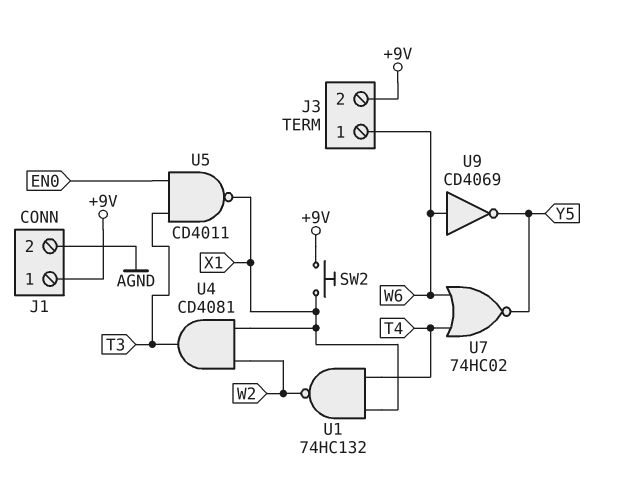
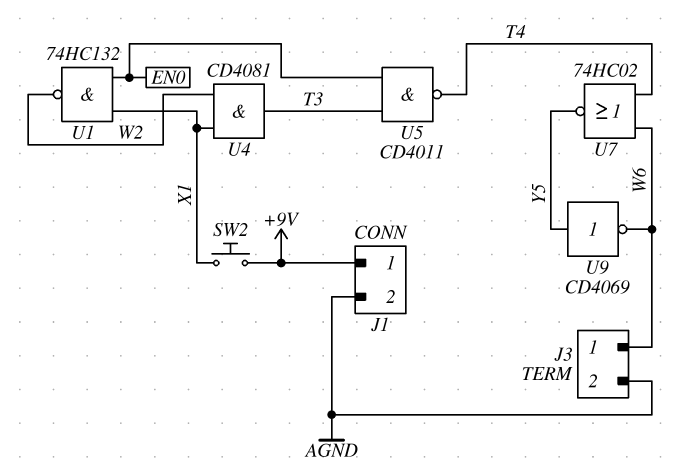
J3 pin 2: +9V -> AGND
U1: NAND 74HC132 (in T4, in X1, out W2) -> NAND 74HC132 (in EN0, in X1, out W2)
U5: NAND CD4011 (in EN0, in T3, out X1) -> NAND CD4011 (in EN0, in T3, out T4)
U9: NOT CD4069 (in W6, out Y5) -> NOT CD4069 (in Y5, out W6)

